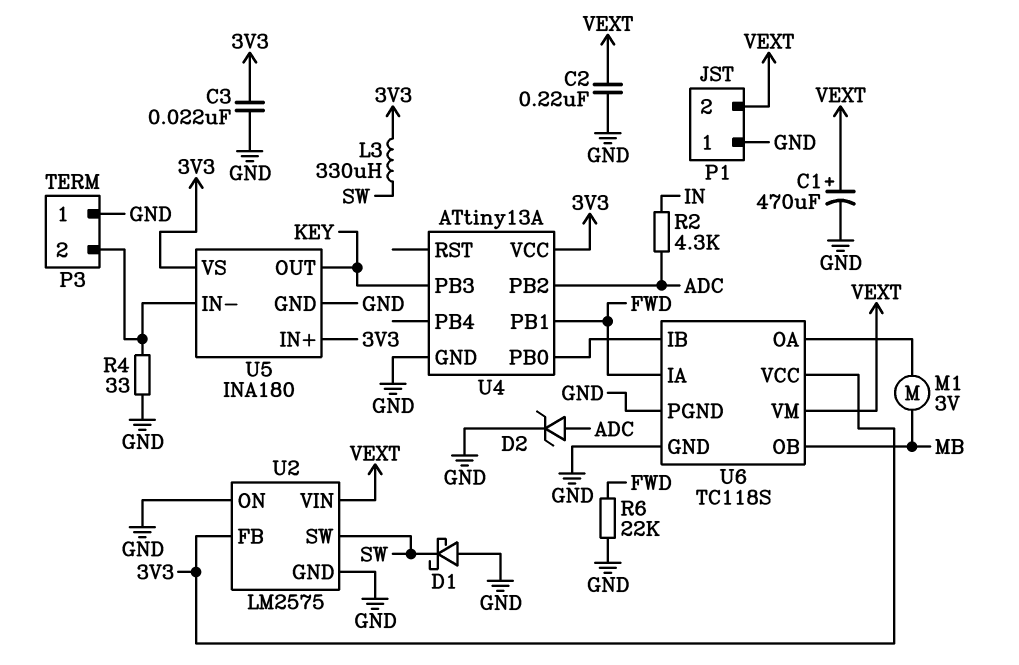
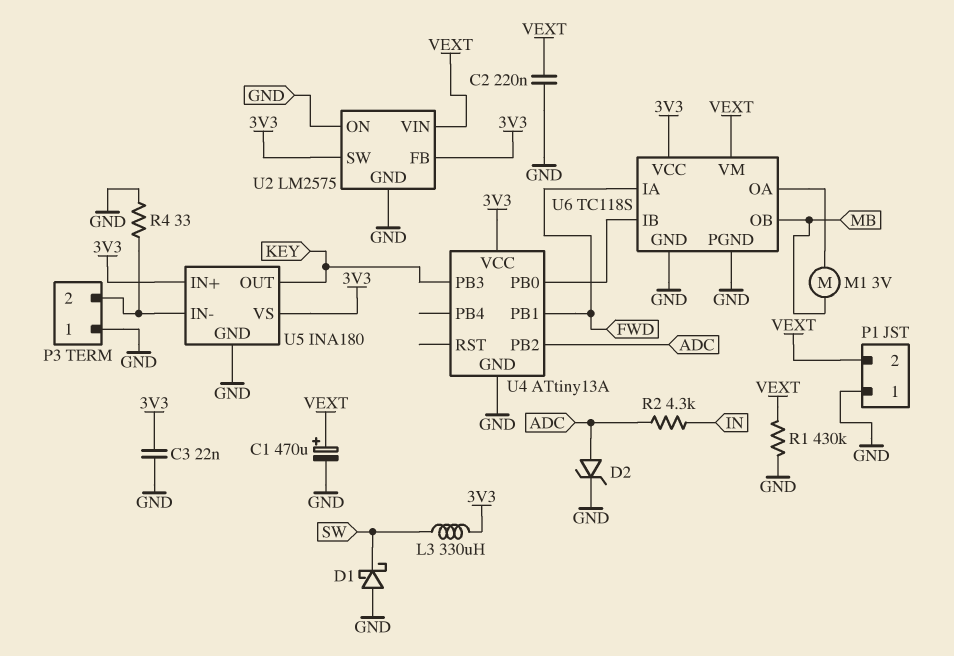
R1: none -> 430k (GND, VEXT)
R6: 22k (FWD, GND) -> none
U2 pin SW: SW -> 3V3

